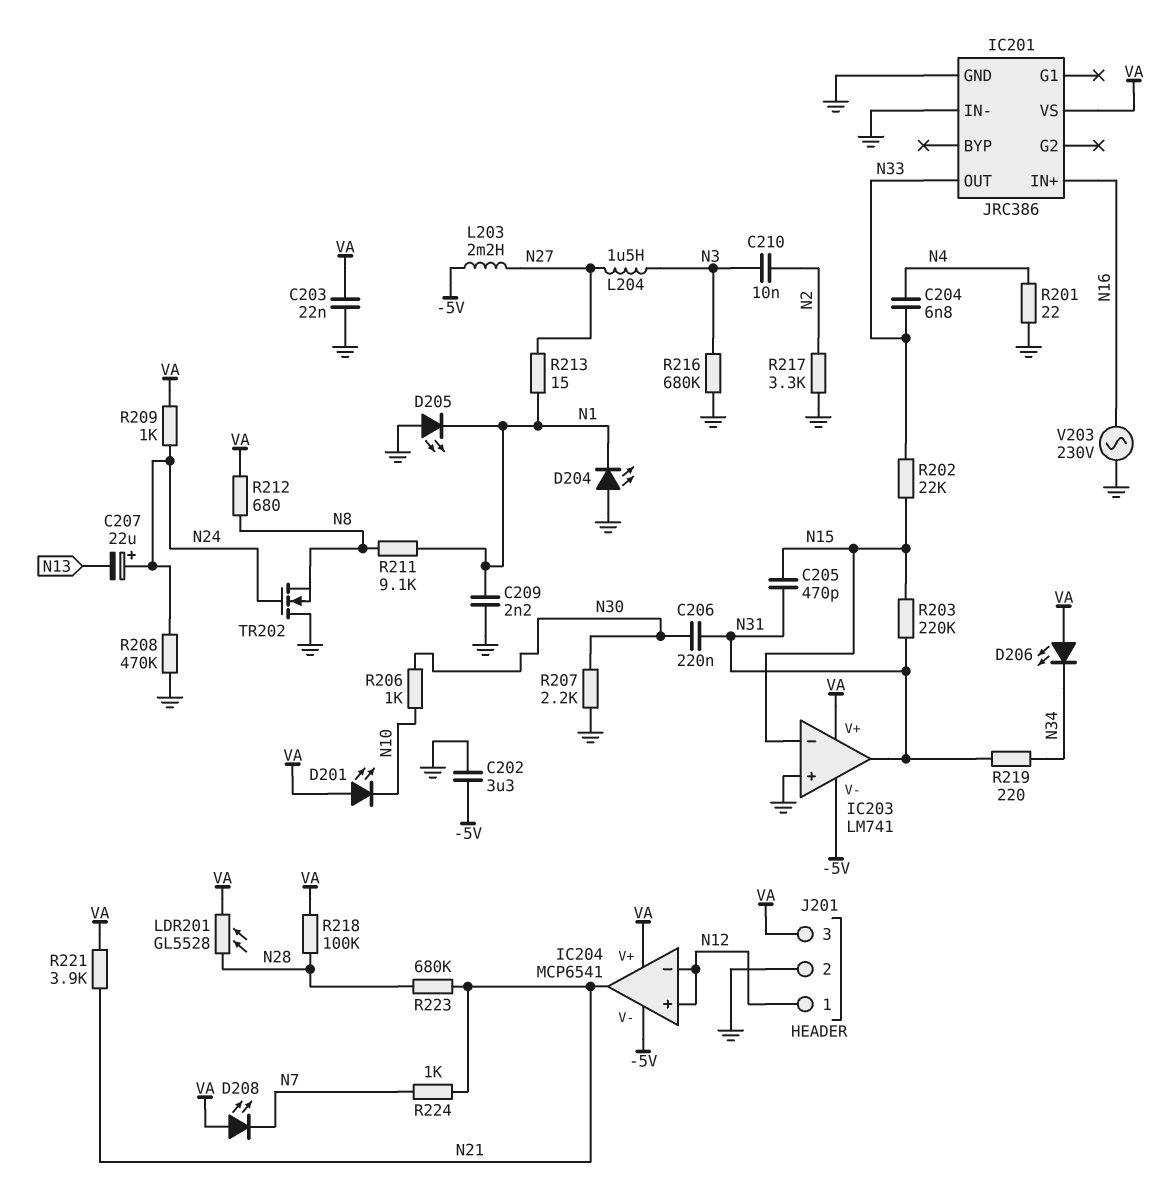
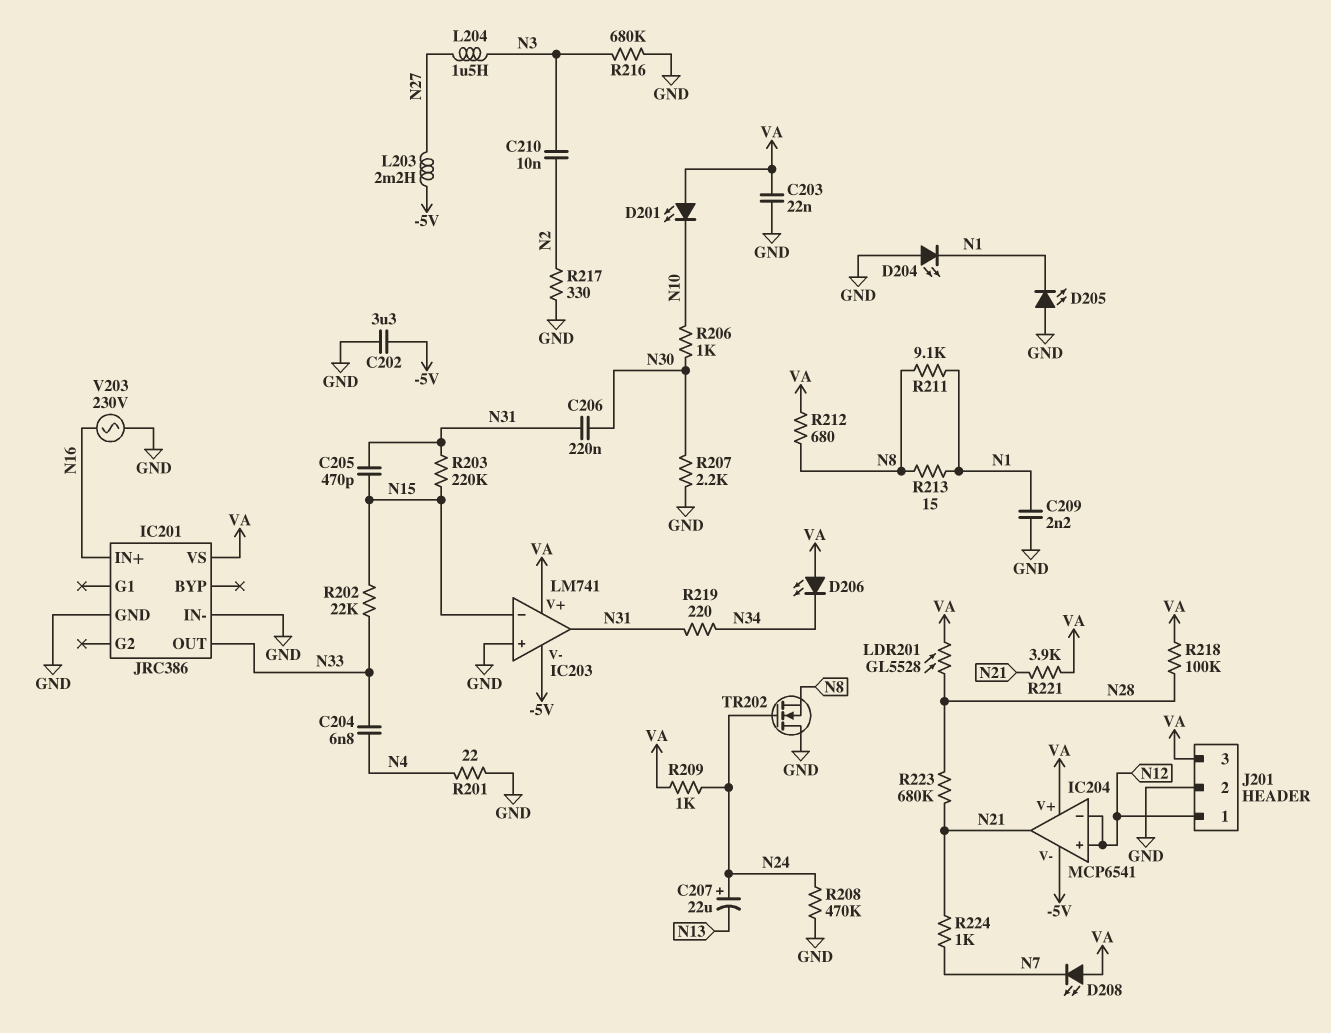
R213: 15 (N1, N27) -> 15 (N1, N8)
R217: 3.3k (GND, N2) -> 330 (GND, N2)

